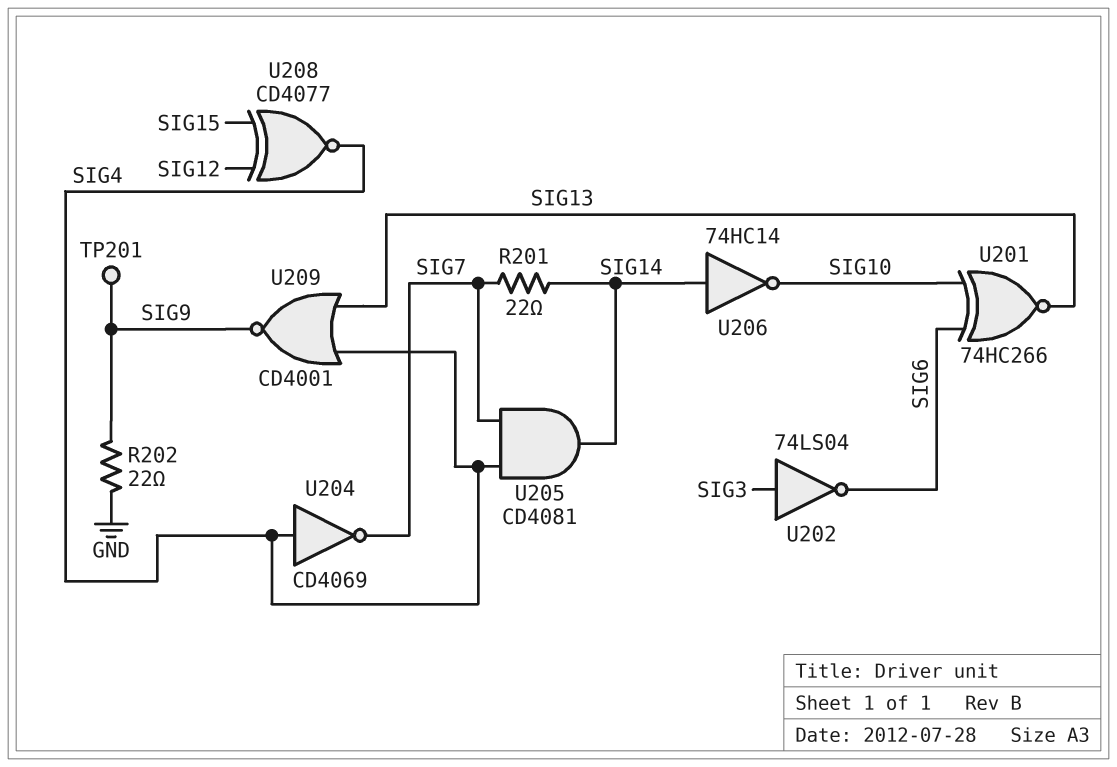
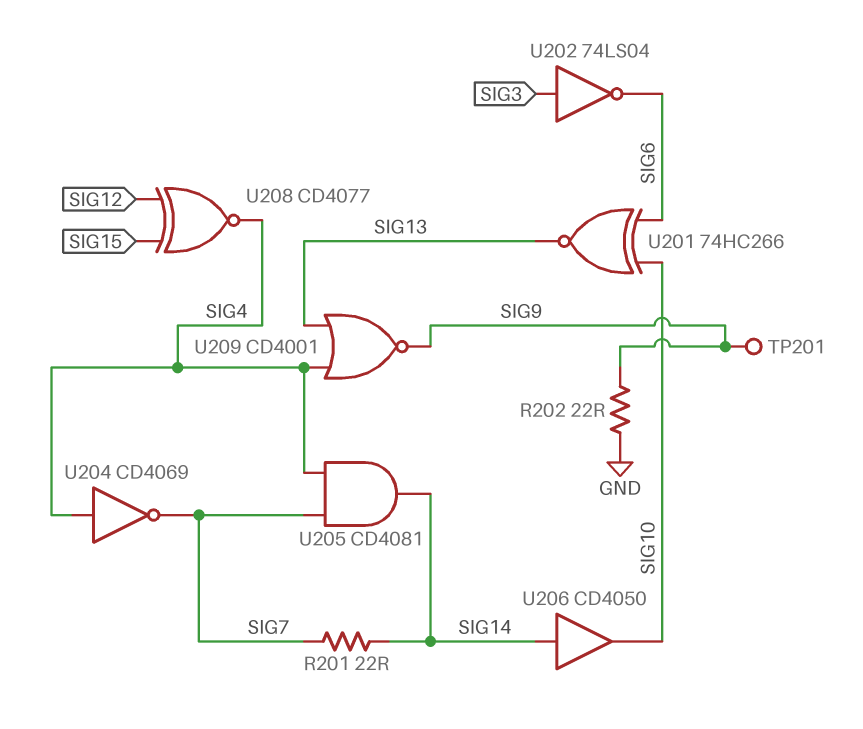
U206: NOT 74HC14 (in SIG14, out SIG10) -> buffer CD4050 (in SIG14, out SIG10)

